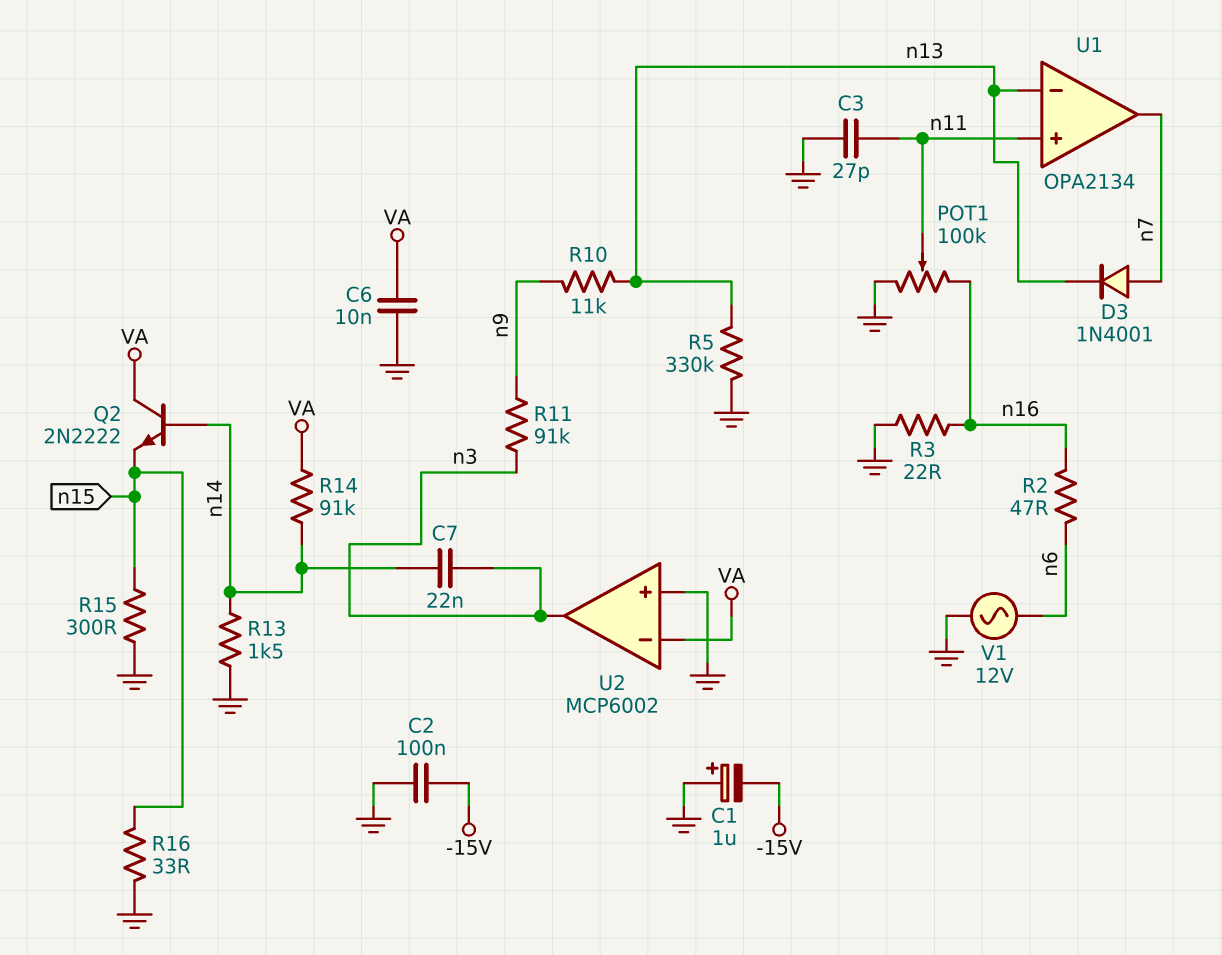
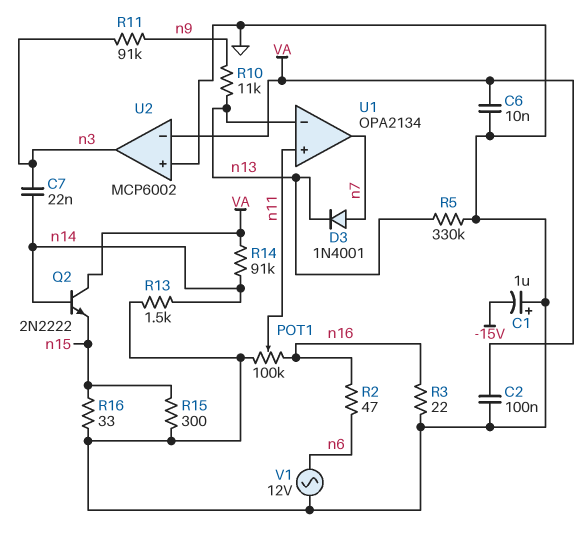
C2: 100nF (-15V, GND) -> 100nF (GND, VA)
C3: 27pF (GND, n11) -> none

